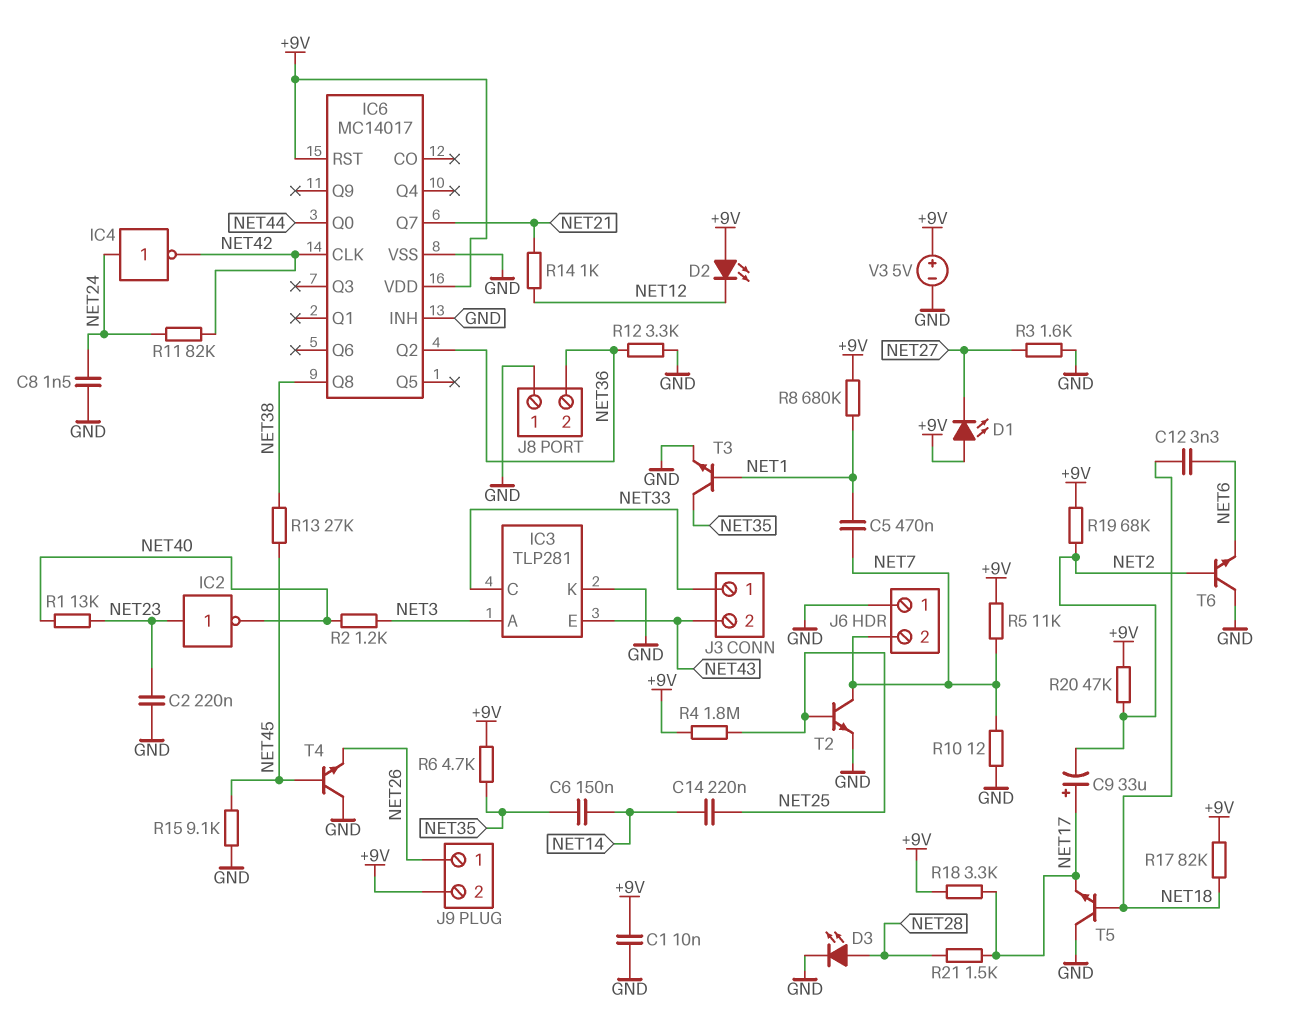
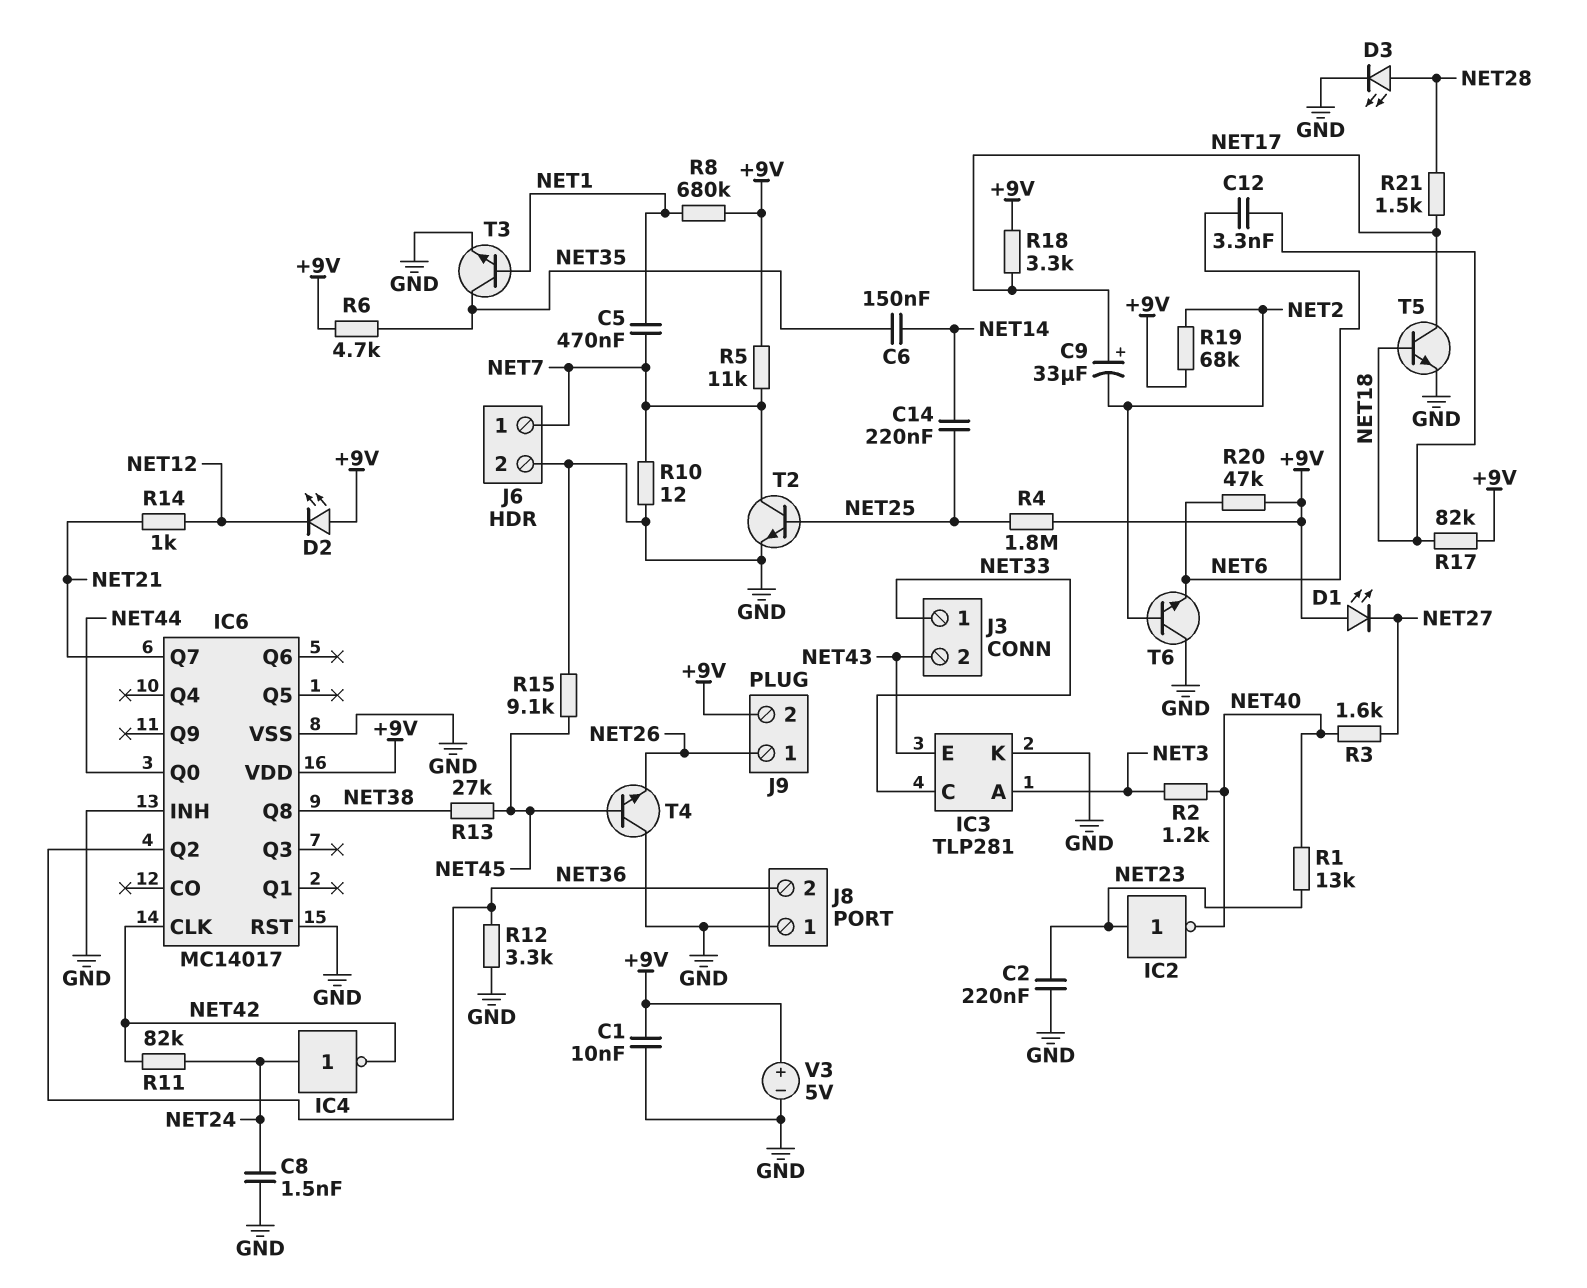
IC6 pin RST: +9V -> GND
J6 pin 1: GND -> NET7
J6 pin 2: NET7 -> GND
R3: 1.6k (GND, NET27) -> 1.6k (NET27, NET40)
R20: 47k (+9V, NET2) -> 47k (+9V, NET6)
T5: NPN (B NET18, C GND, E NET17) -> NPN (B NET18, C NET17, E GND)

